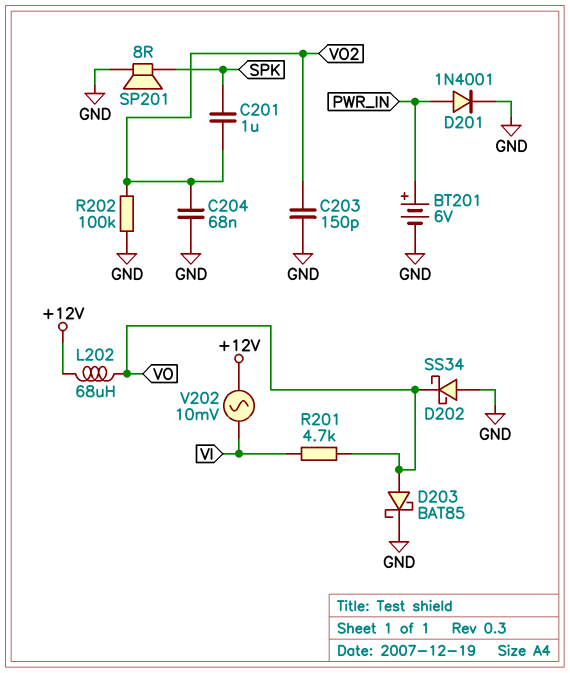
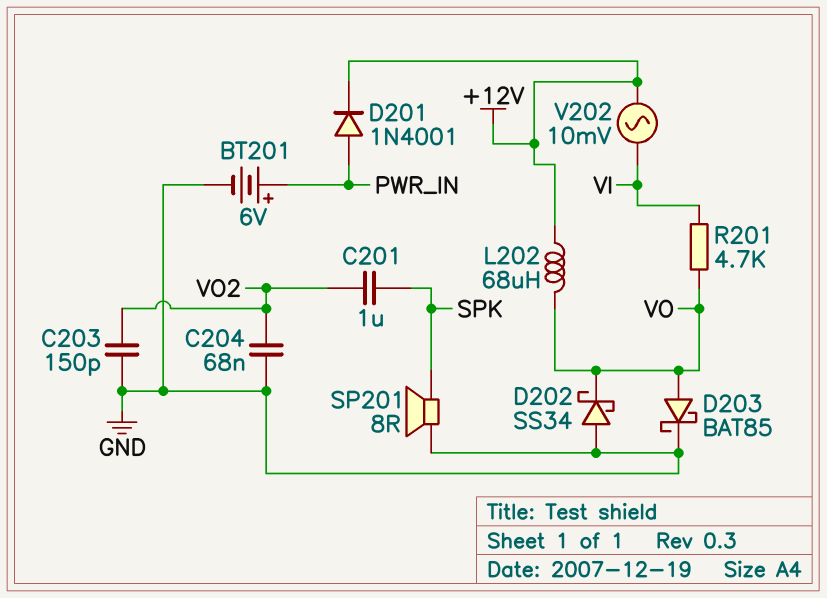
D201: diode 1N4001 (A PWR_IN, K GND) -> diode 1N4001 (A PWR_IN, K +12V)
R202: 100k (GND, VO2) -> none

